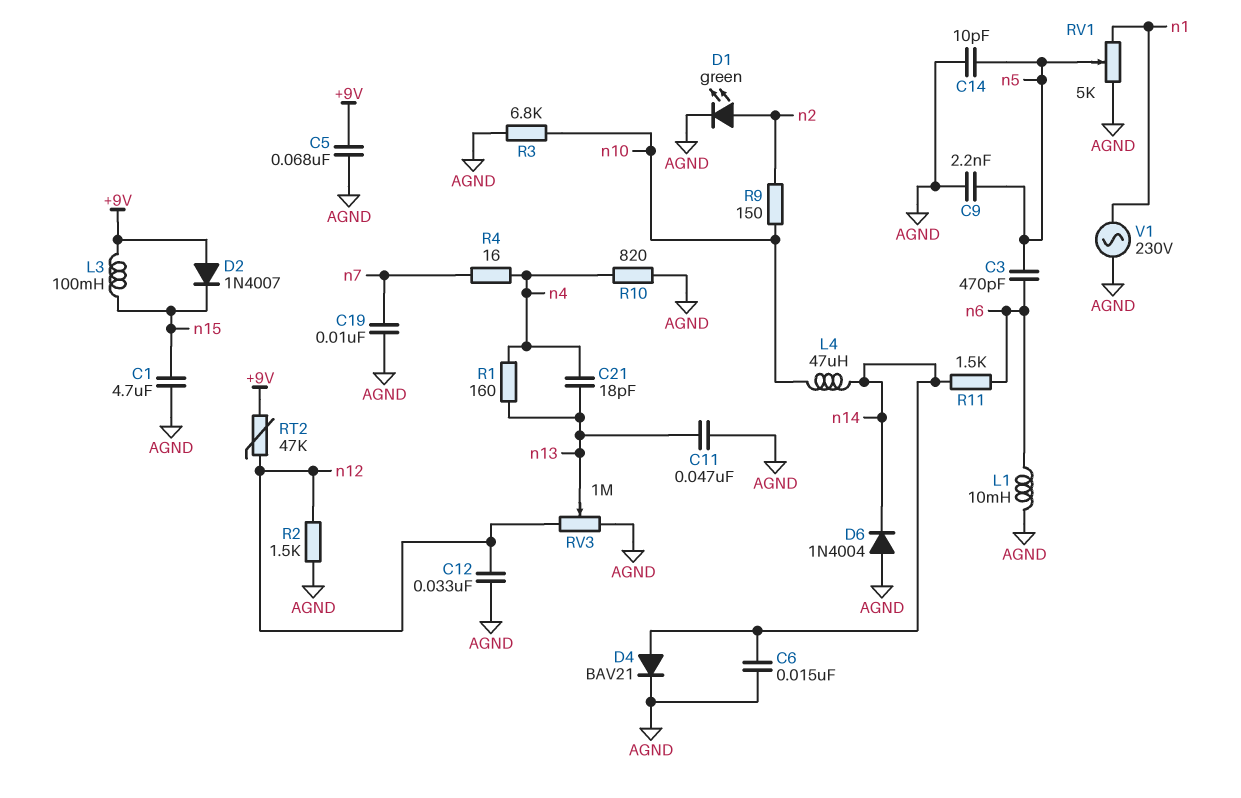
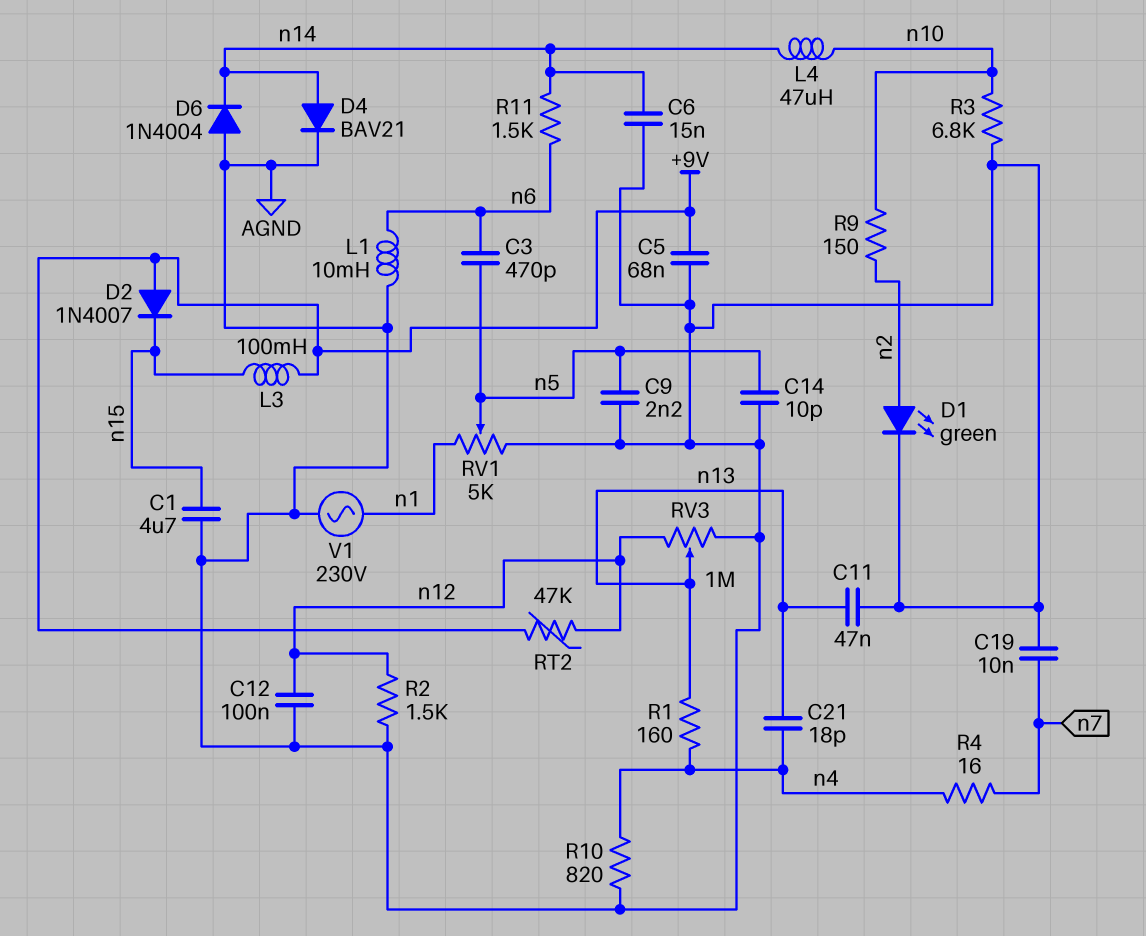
C12: 33nF (AGND, n12) -> 100nF (AGND, n12)

